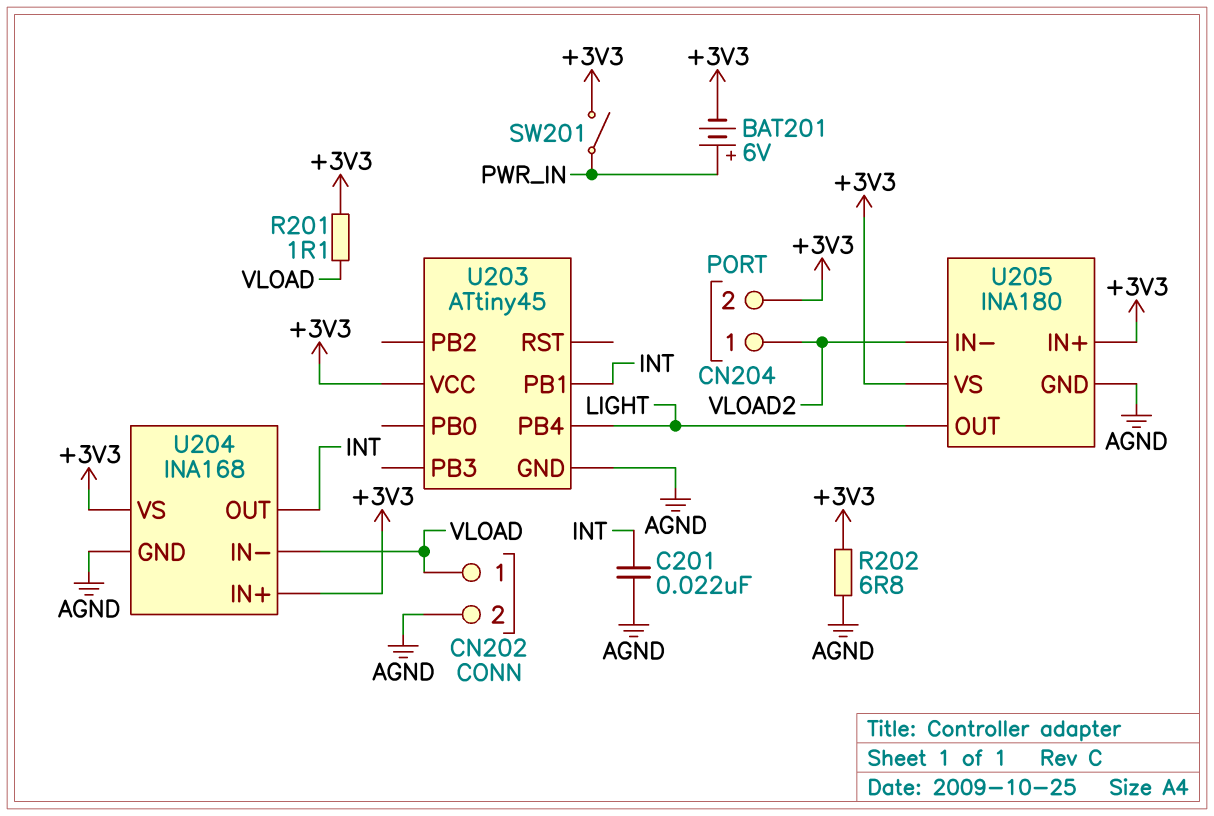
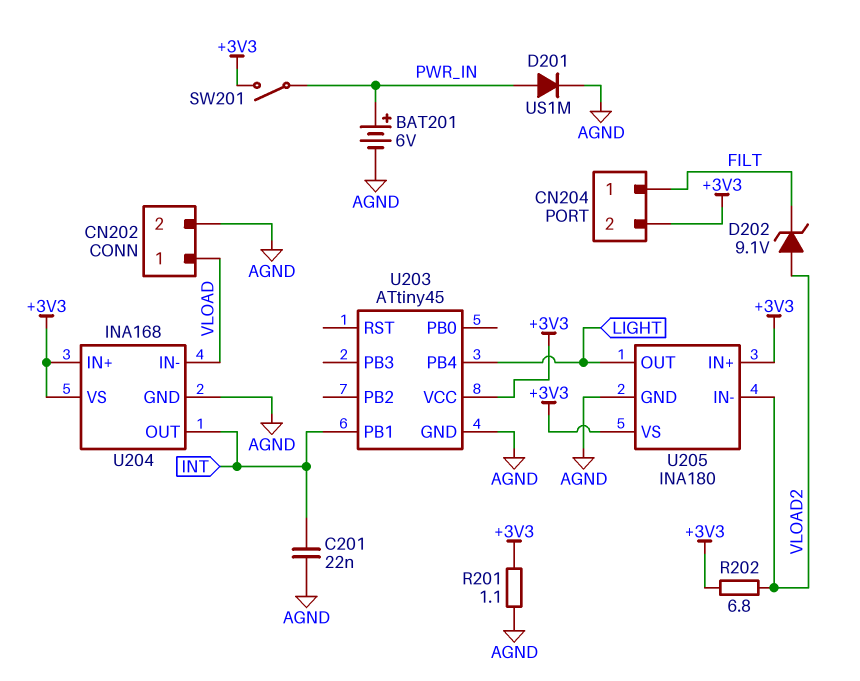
BAT201: 6V (plus PWR_IN, minus +3V3) -> 6V (plus PWR_IN, minus AGND)
CN204 pin 1: VLOAD2 -> FILT
D201: none -> diode US1M (A PWR_IN, K AGND)
D202: none -> zener 9.1V (A VLOAD2, K FILT)
R201: 1.1 (+3V3, VLOAD) -> 1.1 (+3V3, AGND)
R202: 6.8 (+3V3, AGND) -> 6.8 (+3V3, VLOAD2)

